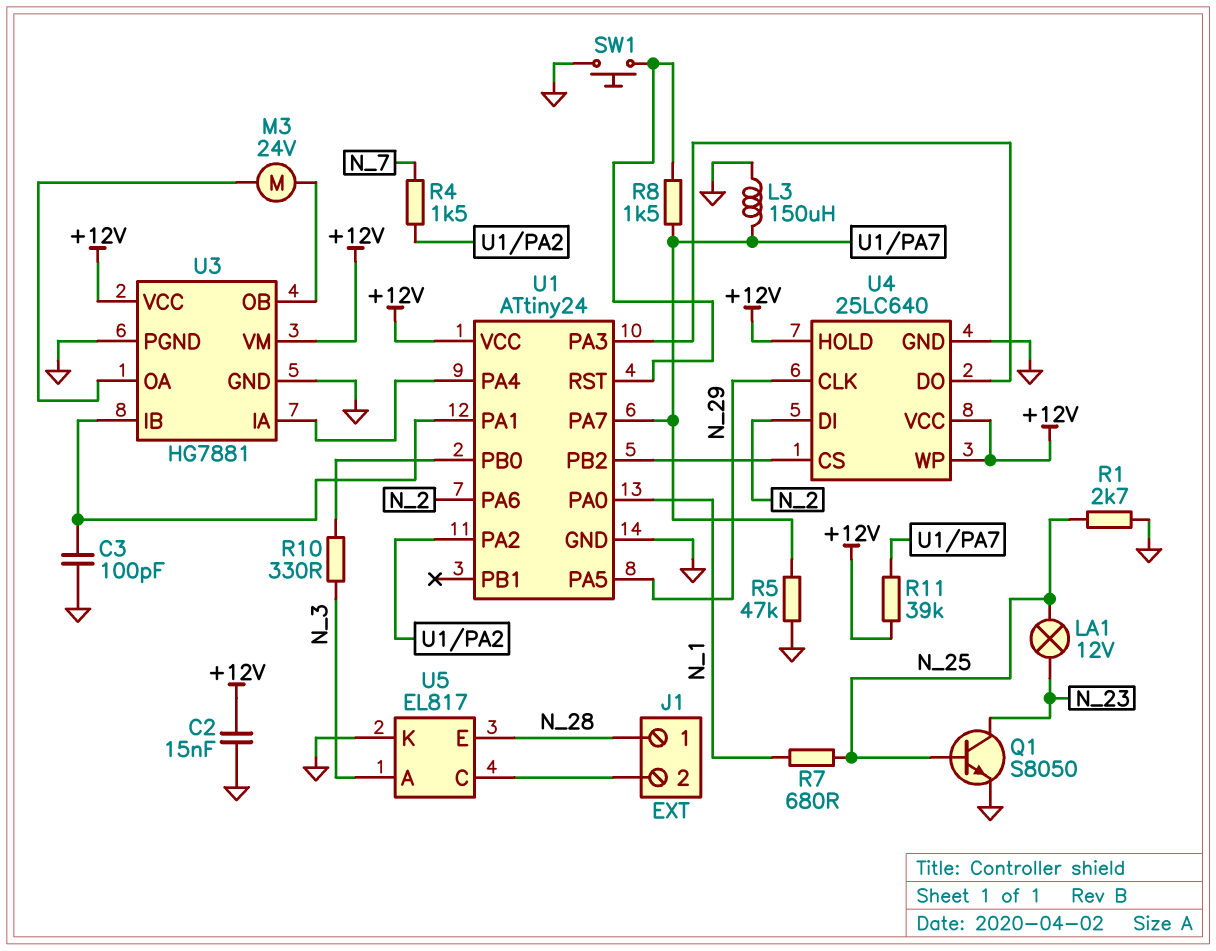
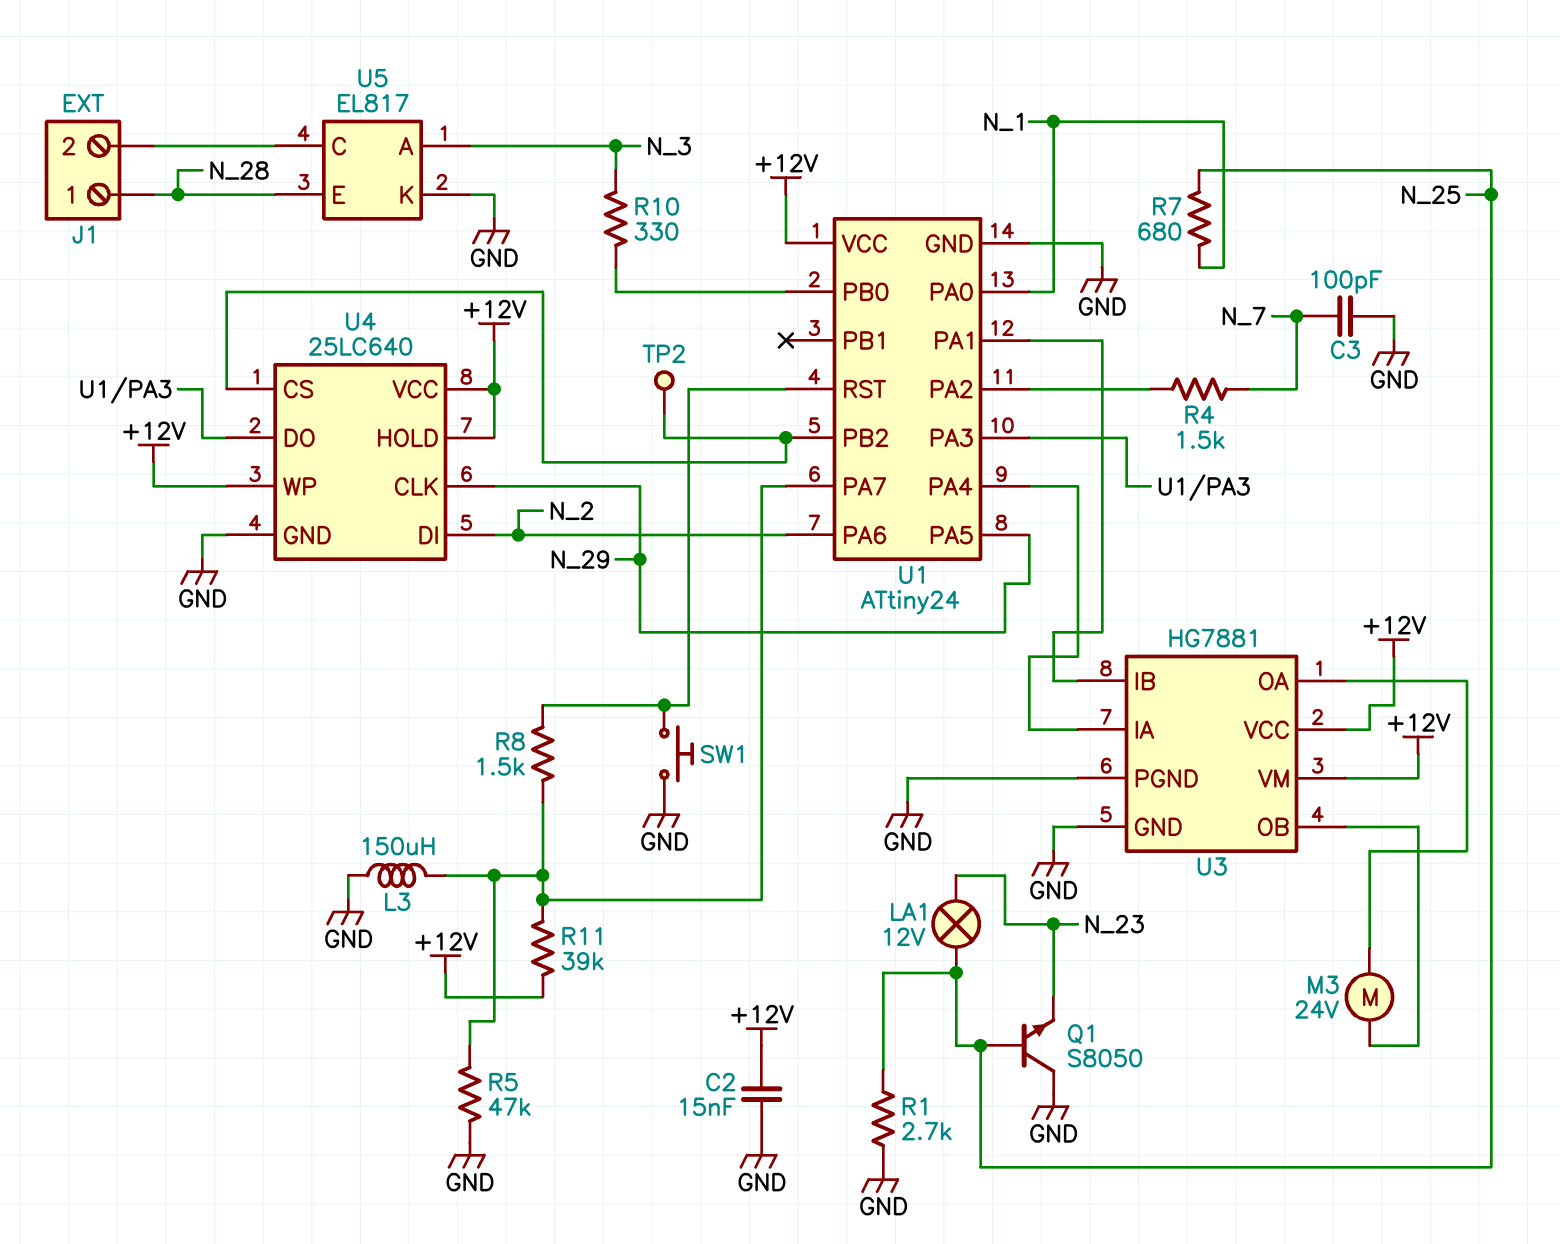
C3: 100pF (GND, U1/PA1) -> 100pF (GND, N_7)
Q1: NPN S8050 (B N_25, C N_23, E GND) -> NPN S8050 (B N_25, C GND, E N_23)
TP2: none -> test point (U1/PB2)

